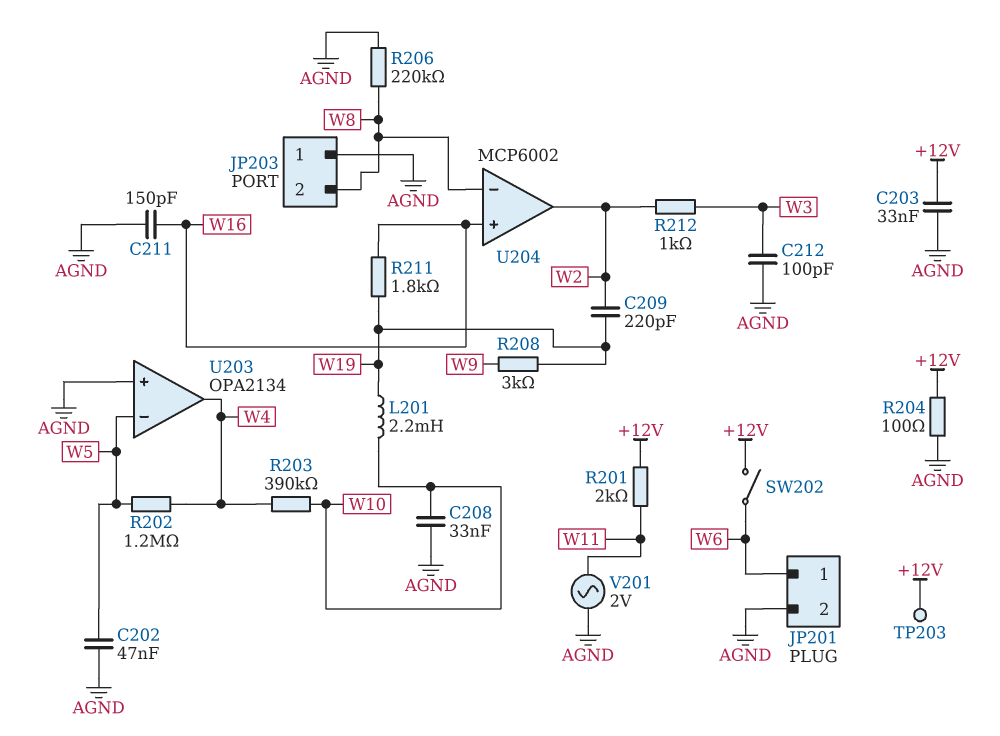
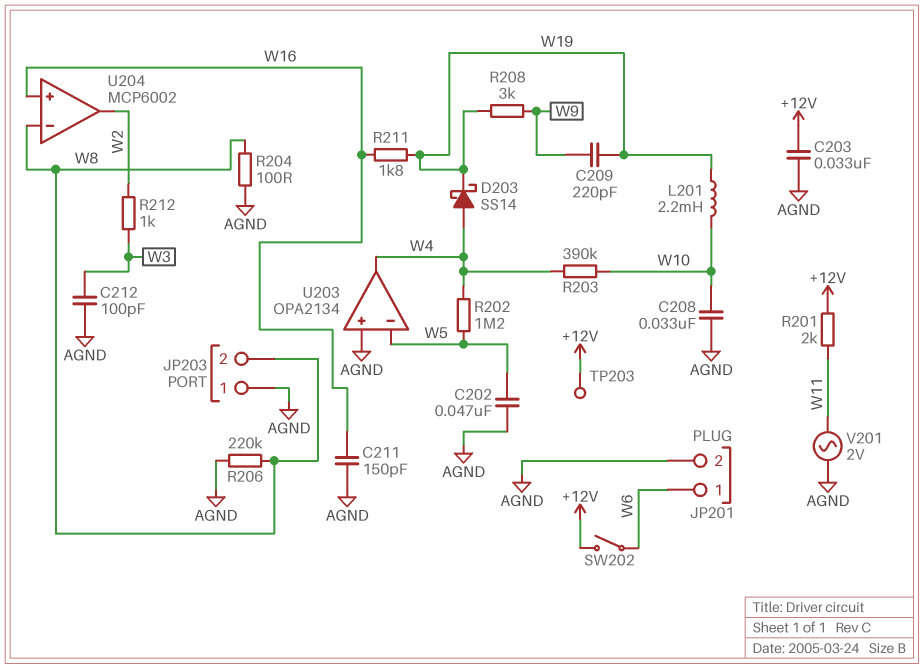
C209: 220pF (W2, W19) -> 220pF (W9, W19)
D203: none -> schottky SS14 (A W4, K W19)
R204: 100 (+12V, AGND) -> 100 (AGND, W8)

